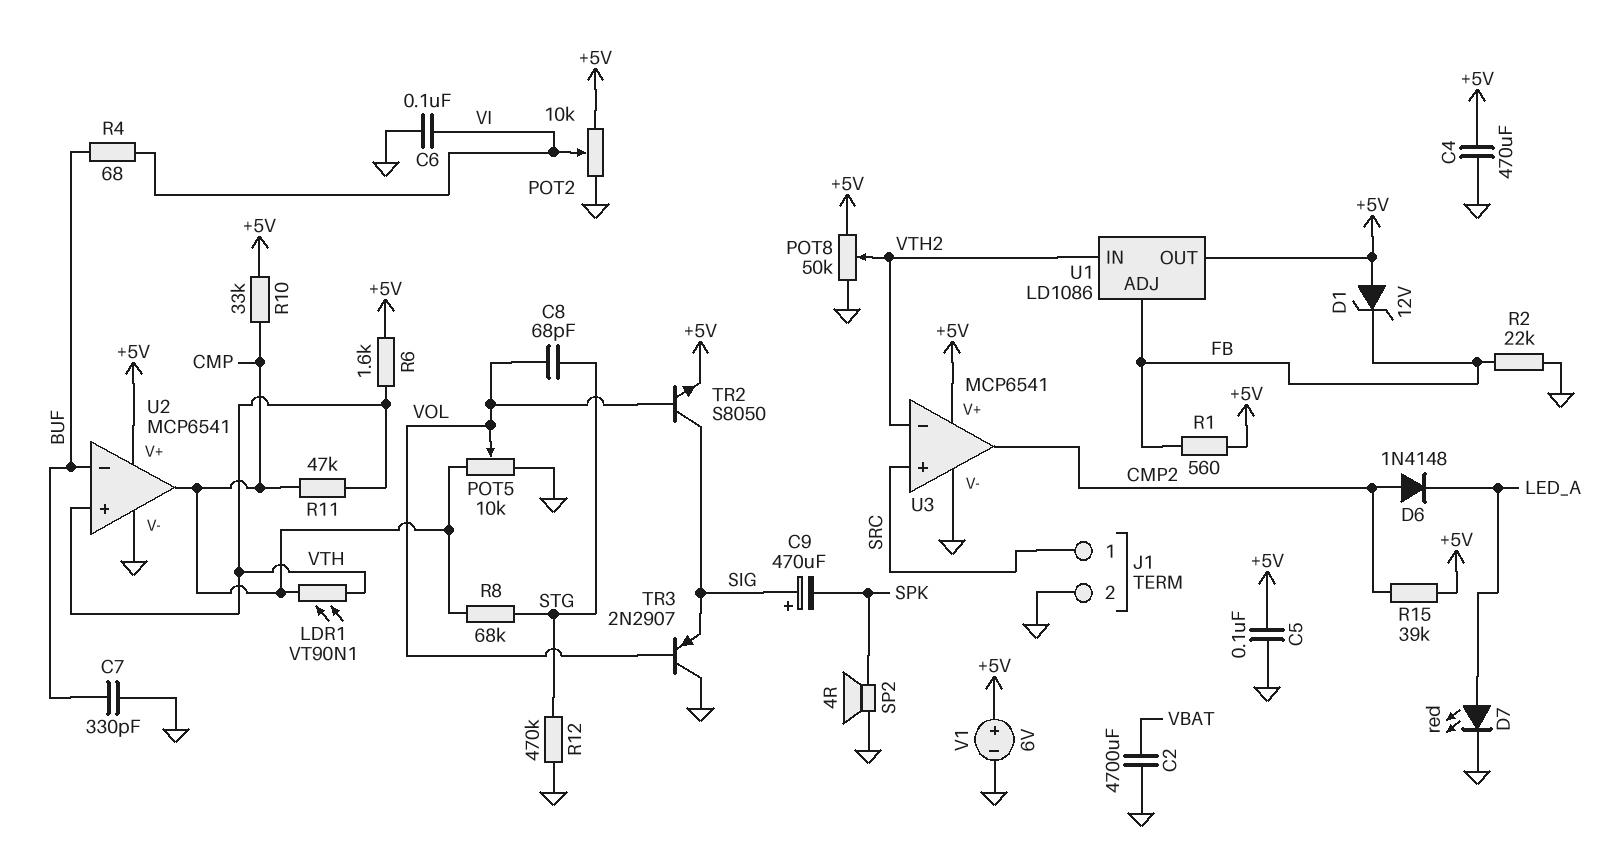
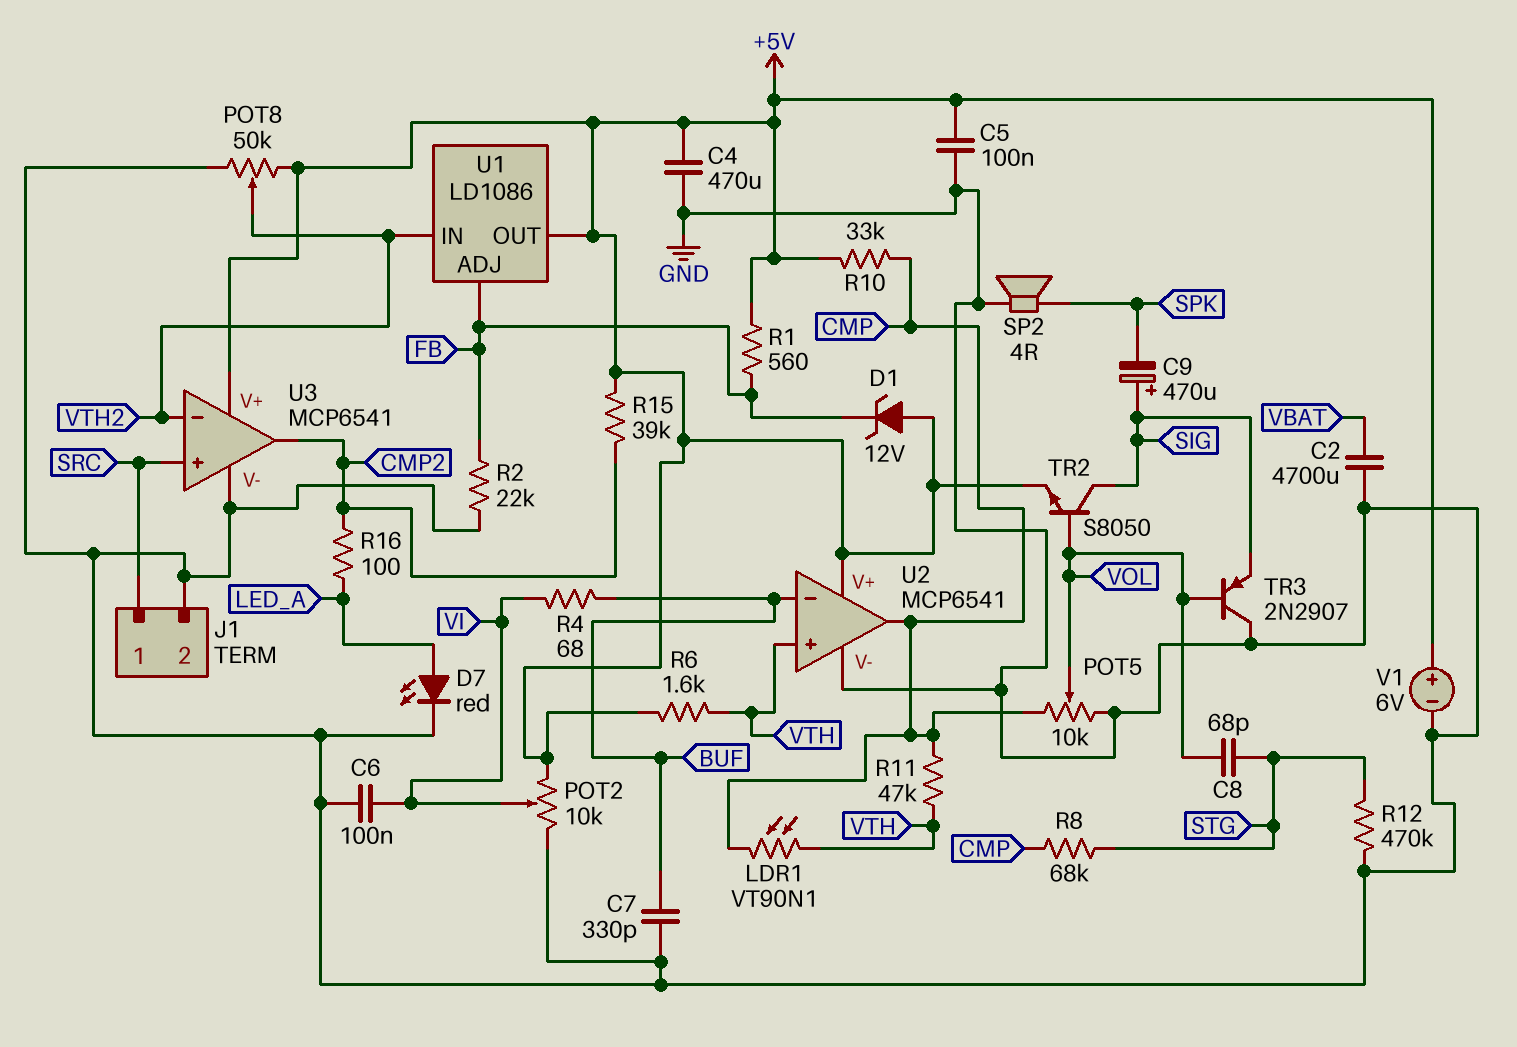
D6: diode 1N4148 (A CMP2, K LED_A) -> none
R16: none -> 100 (CMP2, LED_A)

